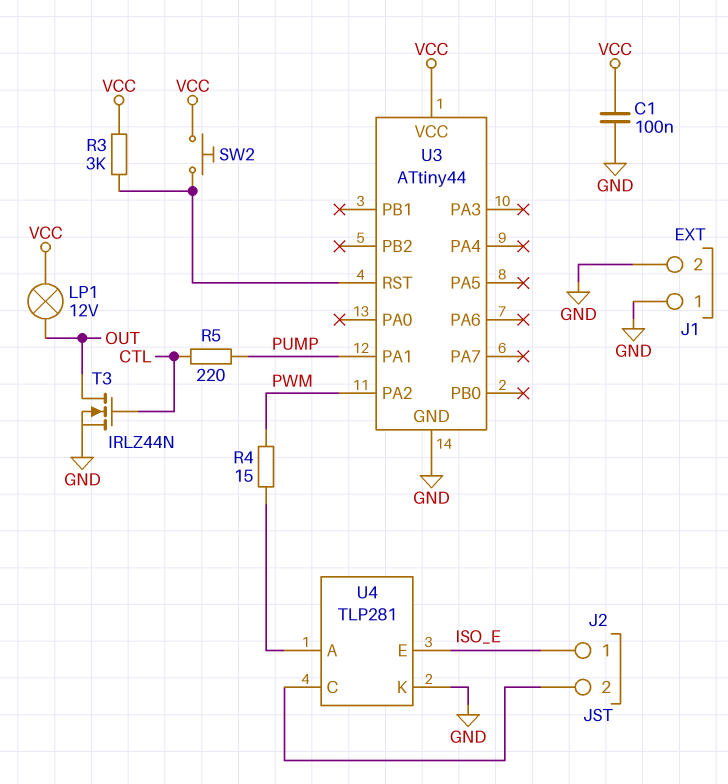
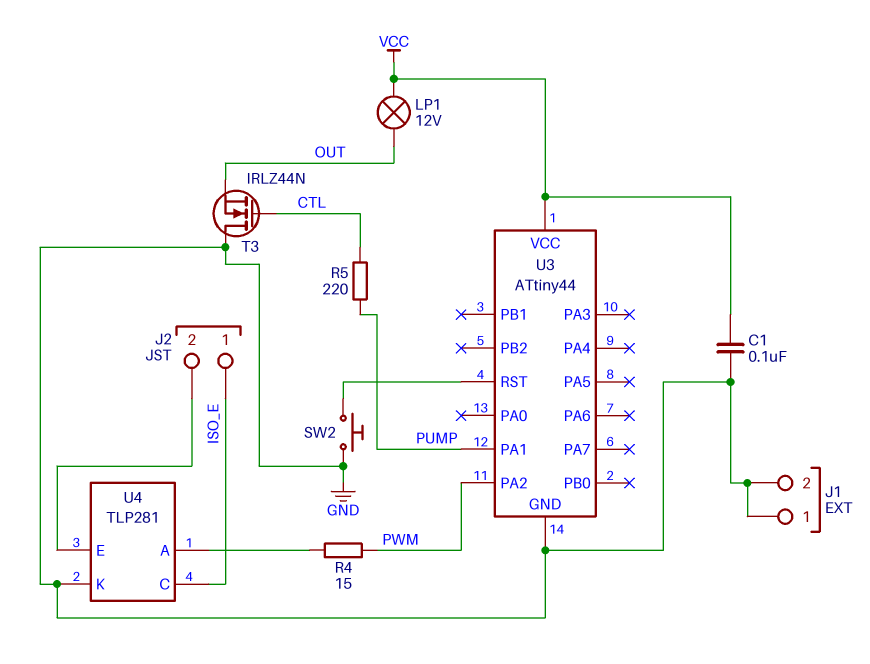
R3: 3k (U3/RST, VCC) -> none
SW2: button (U3/RST, VCC) -> button (GND, U3/RST)
T3: NMOS IRLZ44N (G CTL, D OUT, S GND) -> NMOS IRLZ44N (G CTL, D GND, S OUT)
U4 pin C: J2/2 -> ISO_E
U4 pin E: ISO_E -> J2/2

